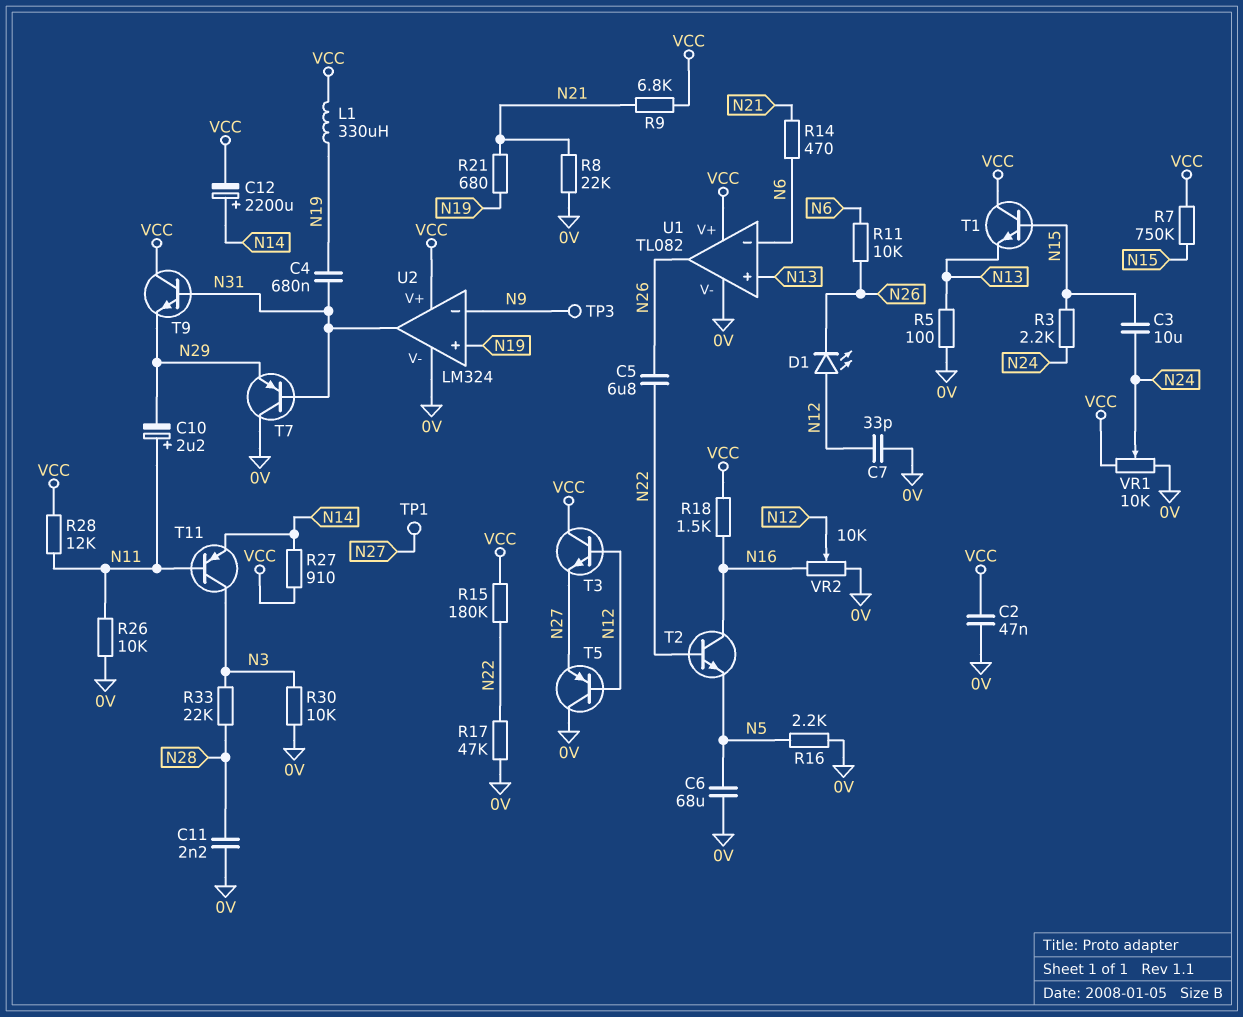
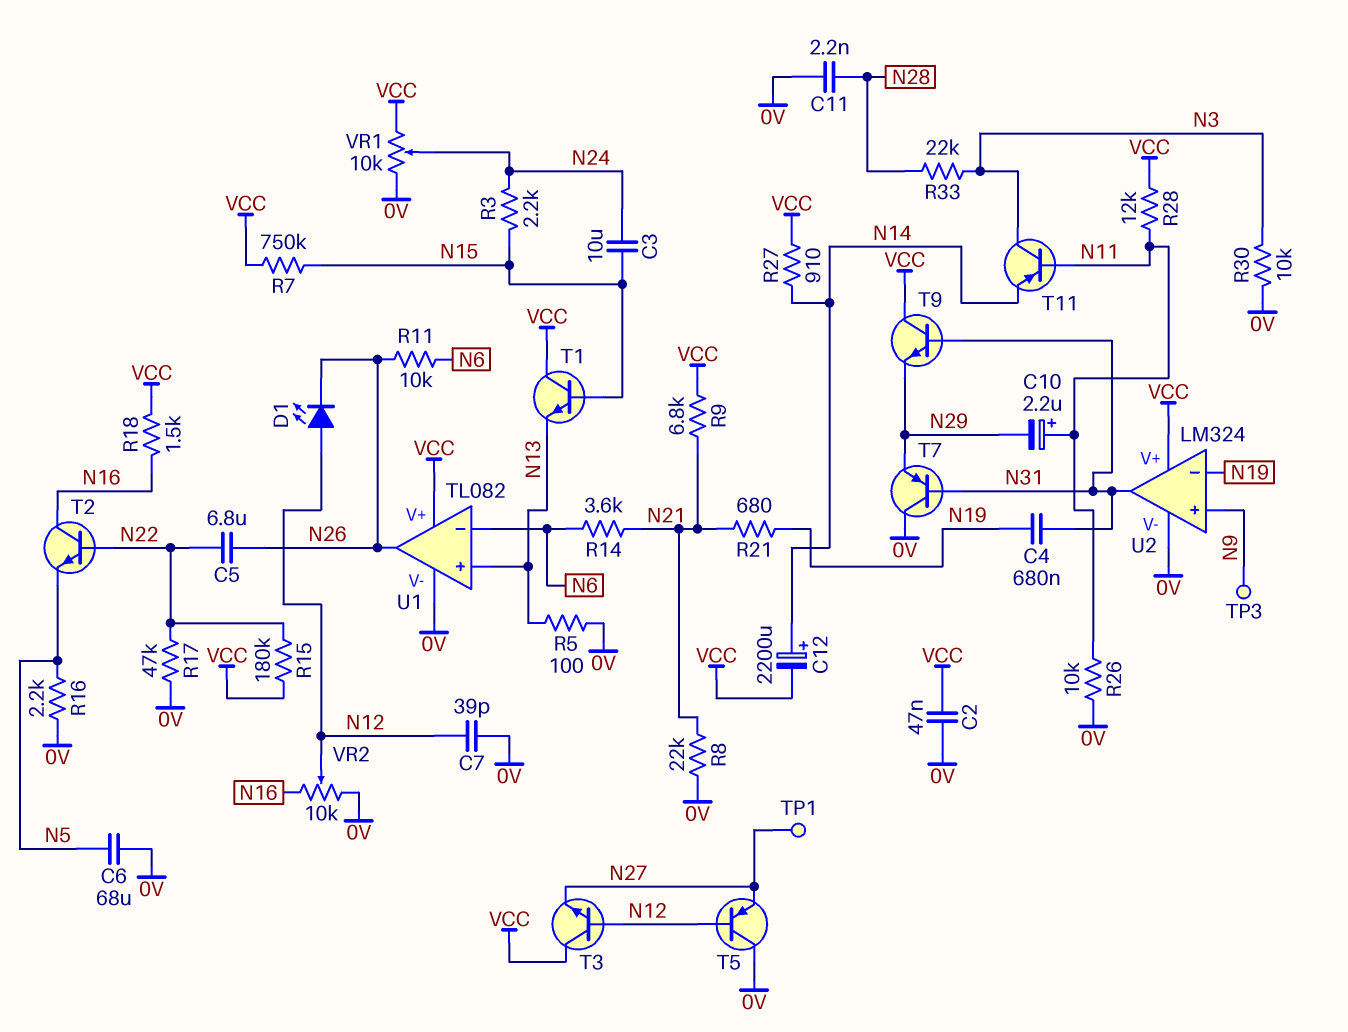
C7: 33pF (0V, N12) -> 39pF (0V, N12)
L1: 330uH (N19, VCC) -> none
R14: 470 (N6, N21) -> 3.6k (N6, N21)
U2 pin in+: N19 -> N9
U2 pin in-: N9 -> N19

